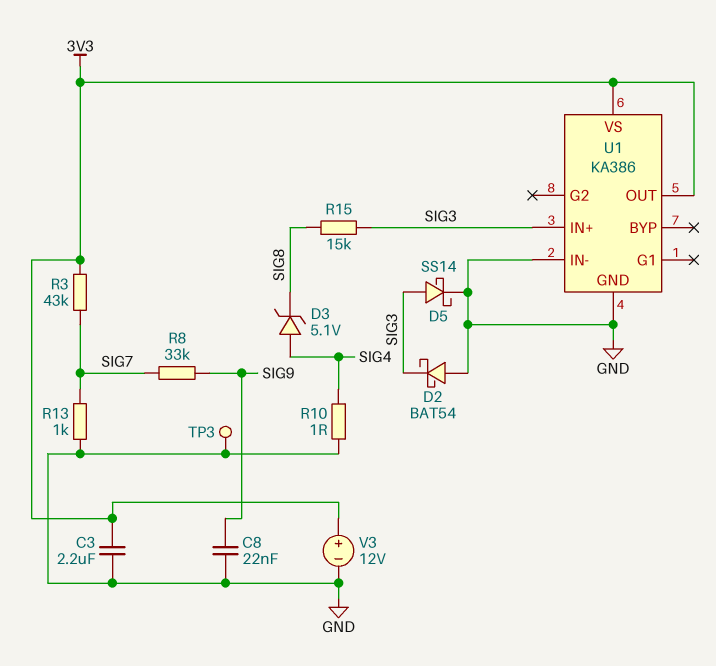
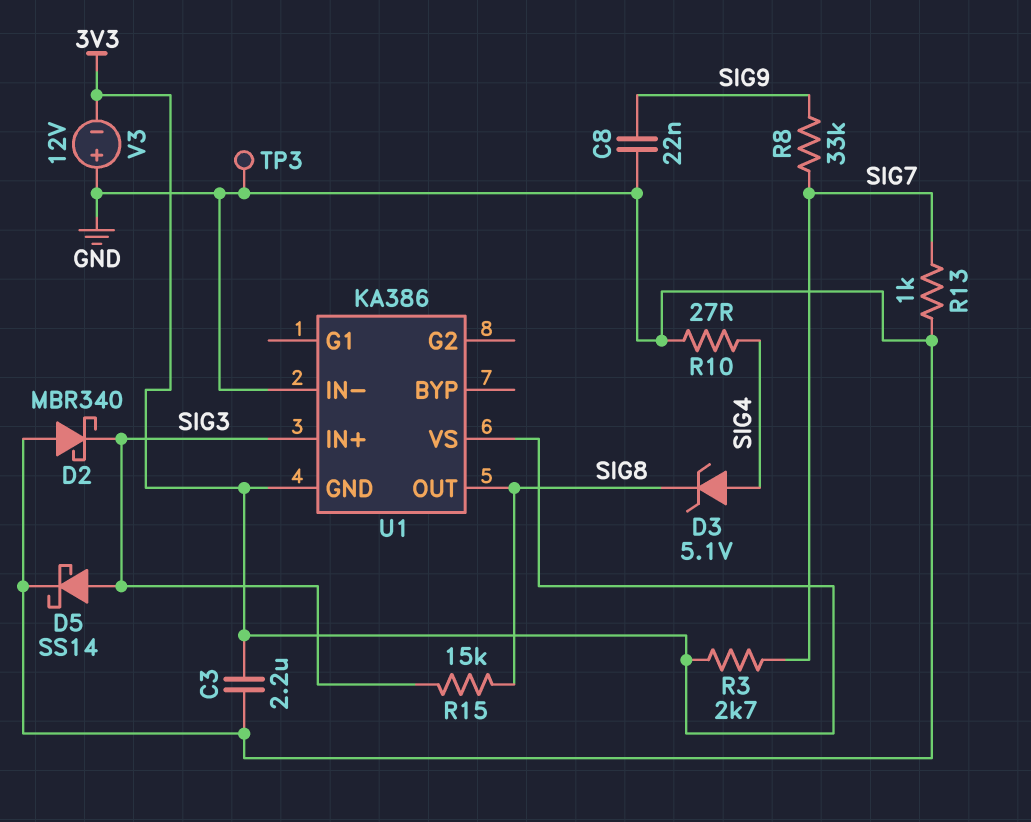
D2: schottky BAT54 (A GND, K SIG3) -> schottky MBR340 (A GND, K SIG3)
R3: 43k (3V3, SIG7) -> 2.7k (3V3, SIG7)
R10: 1 (GND, SIG4) -> 27 (GND, SIG4)
U1 pin GND: GND -> 3V3
U1 pin OUT: 3V3 -> SIG8
V3: 12V (plus 3V3, minus GND) -> 12V (plus GND, minus 3V3)

